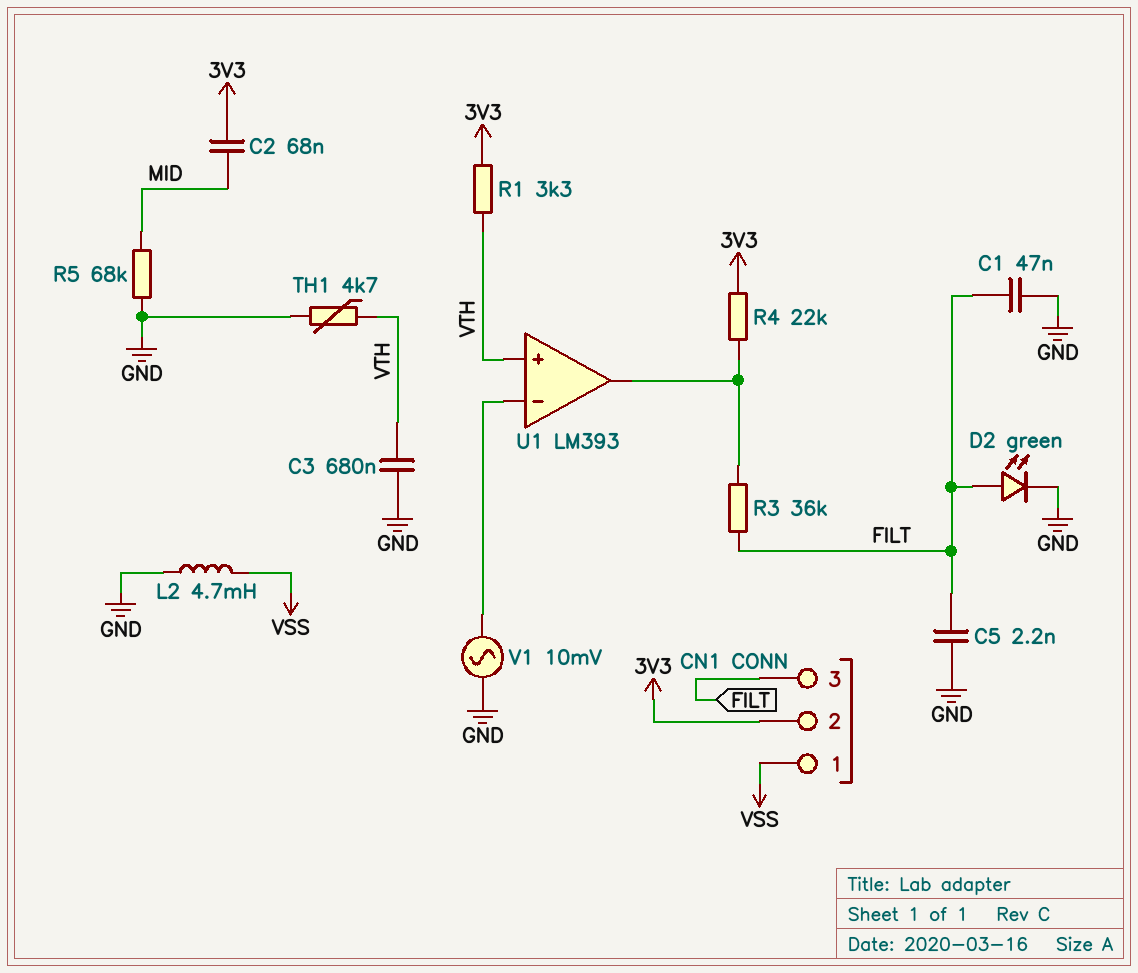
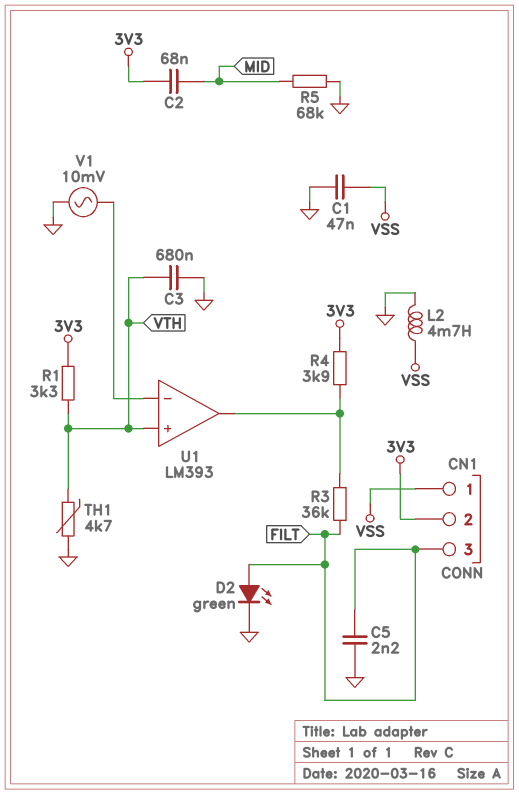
C1: 47nF (FILT, GND) -> 47nF (GND, VSS)
R4: 22k (3V3, U1/out) -> 3.9k (3V3, U1/out)

